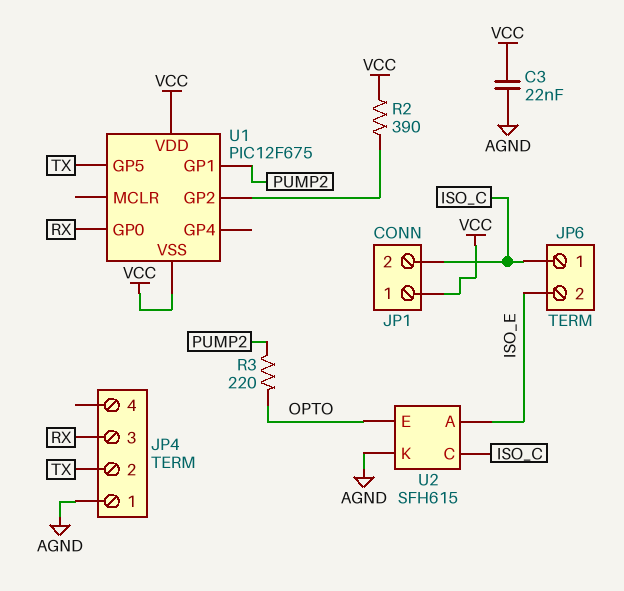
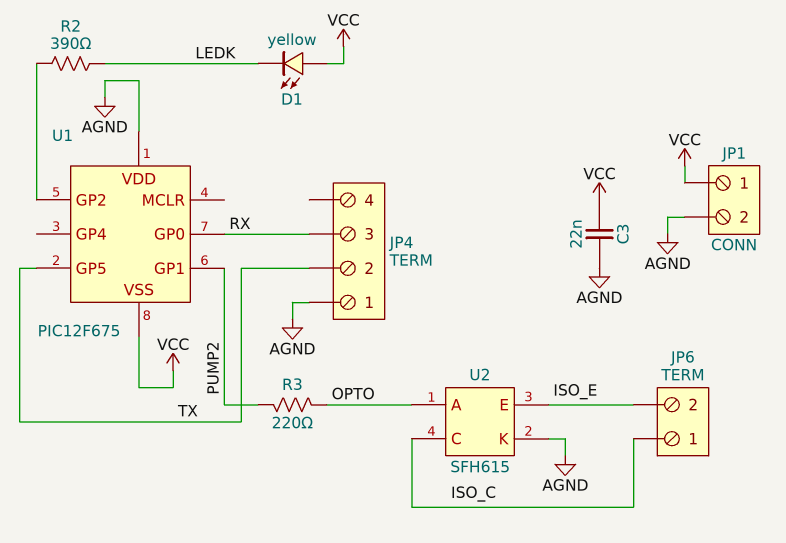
D1: none -> LED yellow (A VCC, K LEDK)
JP1 pin 2: ISO_C -> AGND
R2: 390 (U1/GP2, VCC) -> 390 (LEDK, U1/GP2)
U1 pin VDD: VCC -> AGND
U2 pin A: ISO_E -> OPTO
U2 pin E: OPTO -> ISO_E

